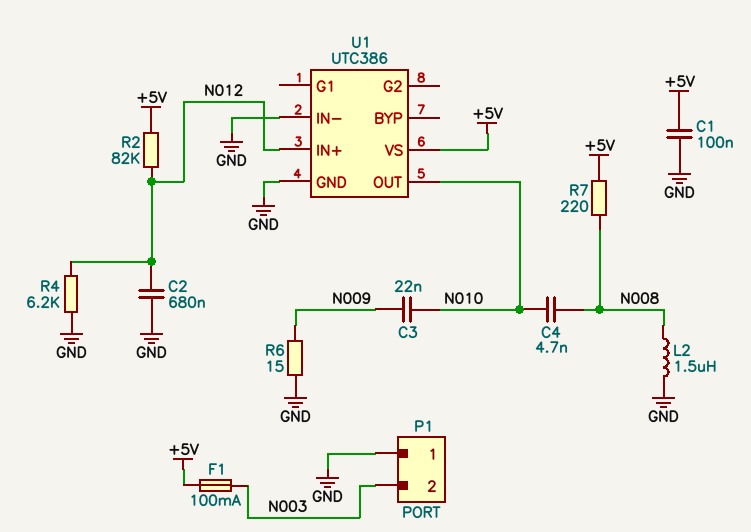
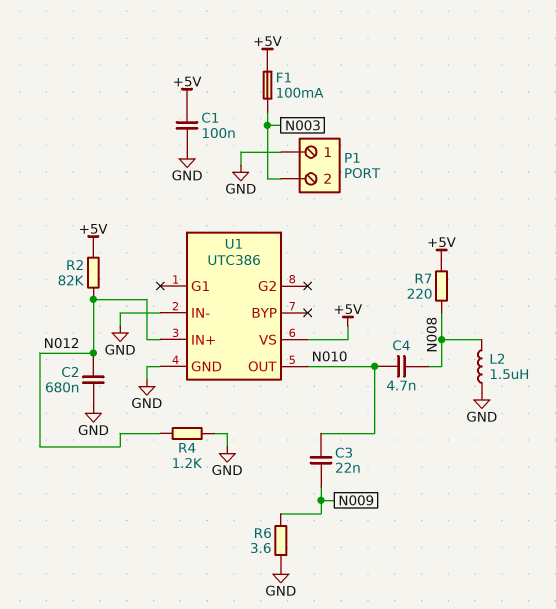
R4: 6.2k (GND, N012) -> 1.2k (GND, N012)
R6: 15 (GND, N009) -> 3.6 (GND, N009)

